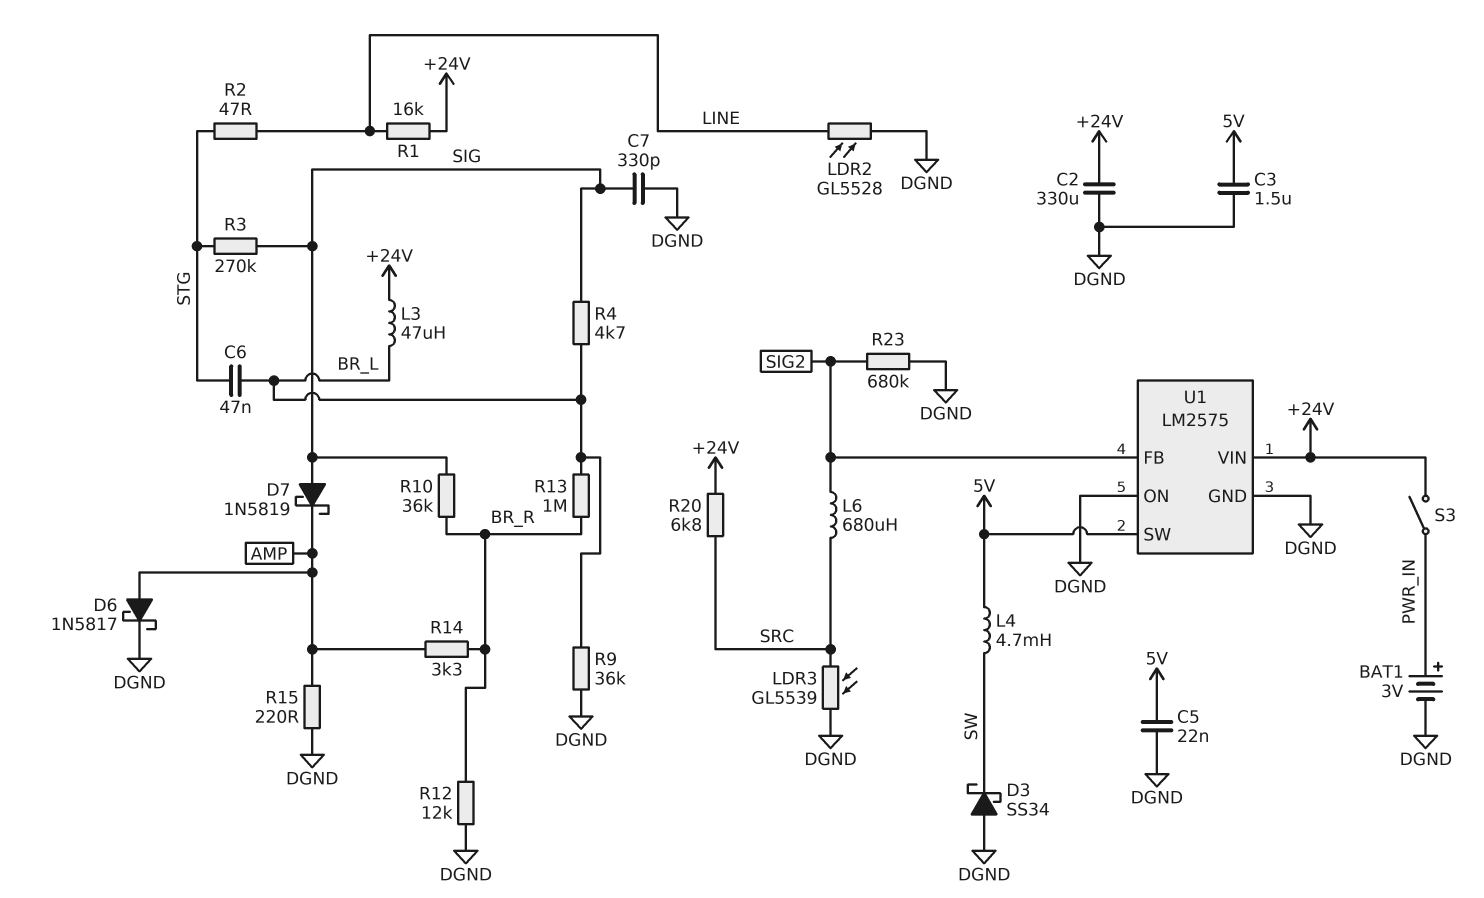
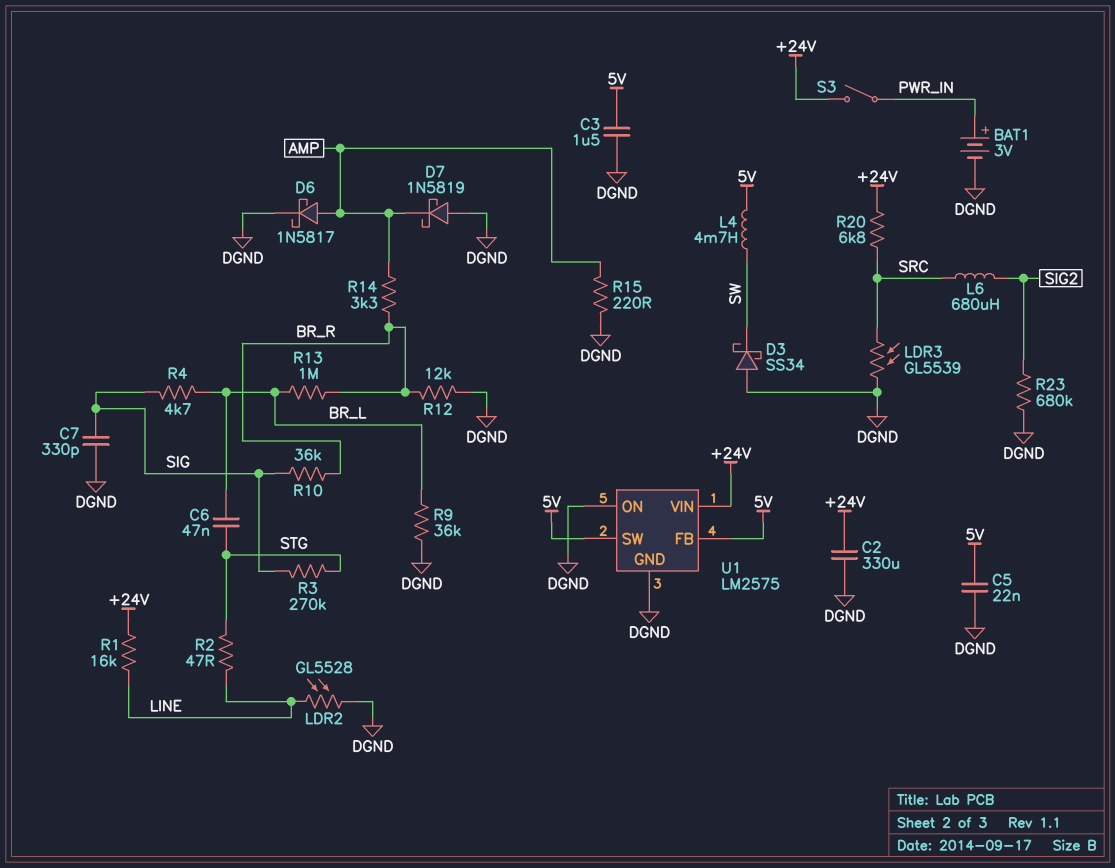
D7: schottky 1N5819 (A SIG, K AMP) -> schottky 1N5819 (A DGND, K AMP)
L3: 47uH (+24V, BR_L) -> none
U1 pin FB: SIG2 -> 5V

